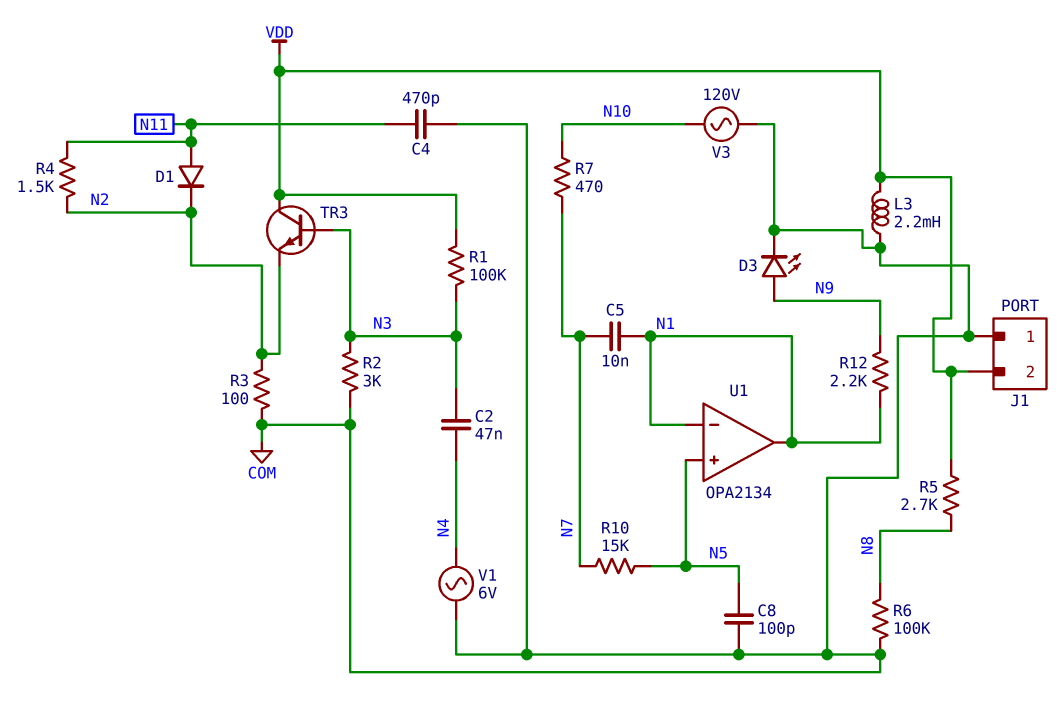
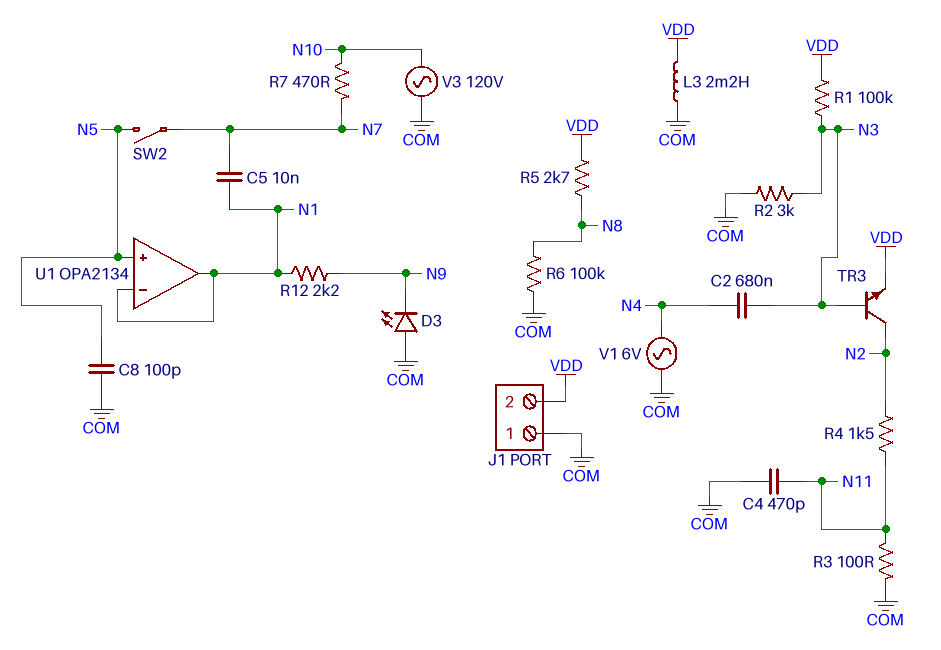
C2: 47nF (N3, N4) -> 680nF (N3, N4)
D1: diode (A N11, K N2) -> none
D3: LED (A N9, K COM) -> LED (A COM, K N9)
R3: 100 (COM, N2) -> 100 (COM, N11)
R10: 15k (N5, N7) -> none
SW2: none -> switch (N5, N7)
TR3: NPN (B N3, C VDD, E N2) -> NPN (B N3, C N2, E VDD)

